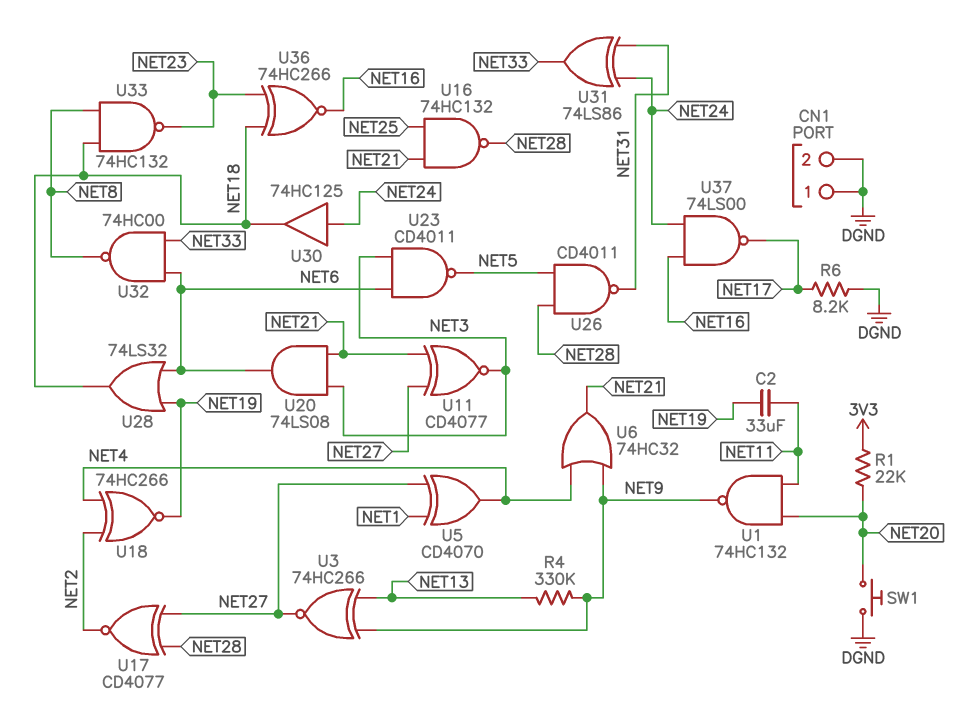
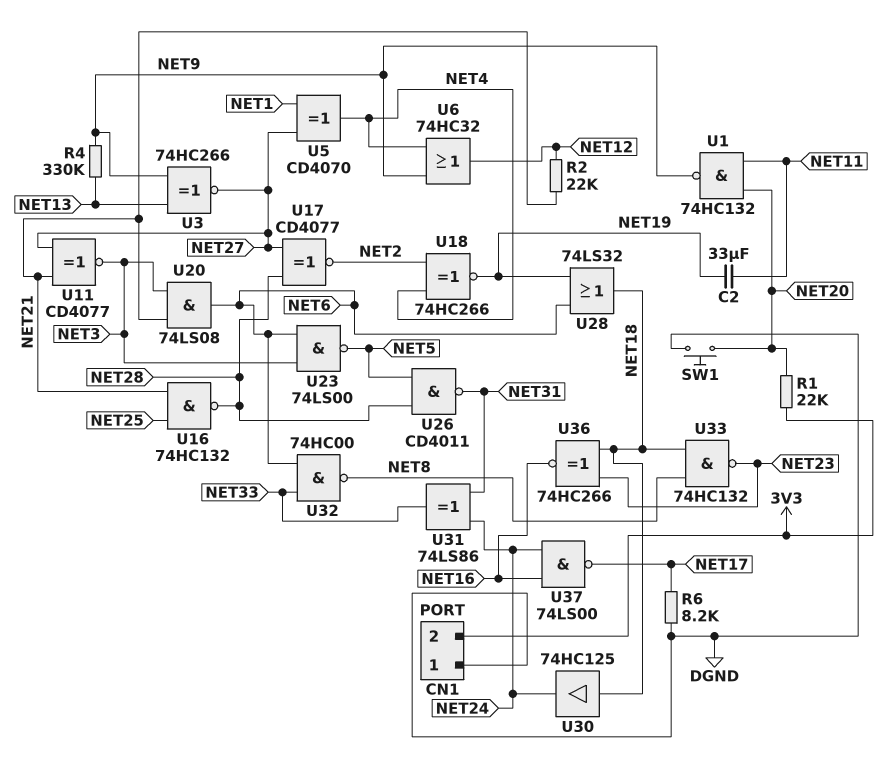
CN1 pin 2: DGND -> 3V3
R2: none -> 22k (NET12, NET21)
U6: OR 74HC32 (in NET4, in NET9, out NET21) -> OR 74HC32 (in NET4, in NET9, out NET12)
U23: NAND CD4011 (in NET3, in NET6, out NET5) -> NAND 74LS00 (in NET3, in NET6, out NET5)
U30: buffer 74HC125 (in NET24, out NET18) -> buffer 74HC125 (in NET18, out NET24)

